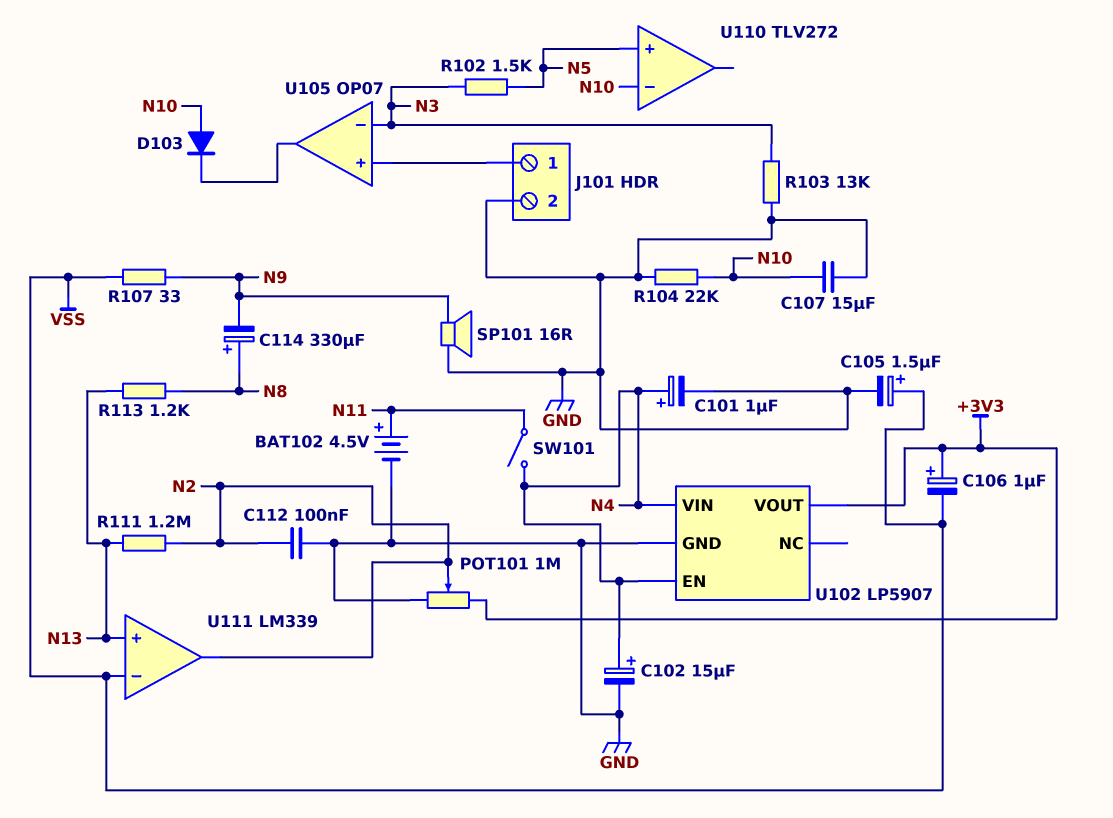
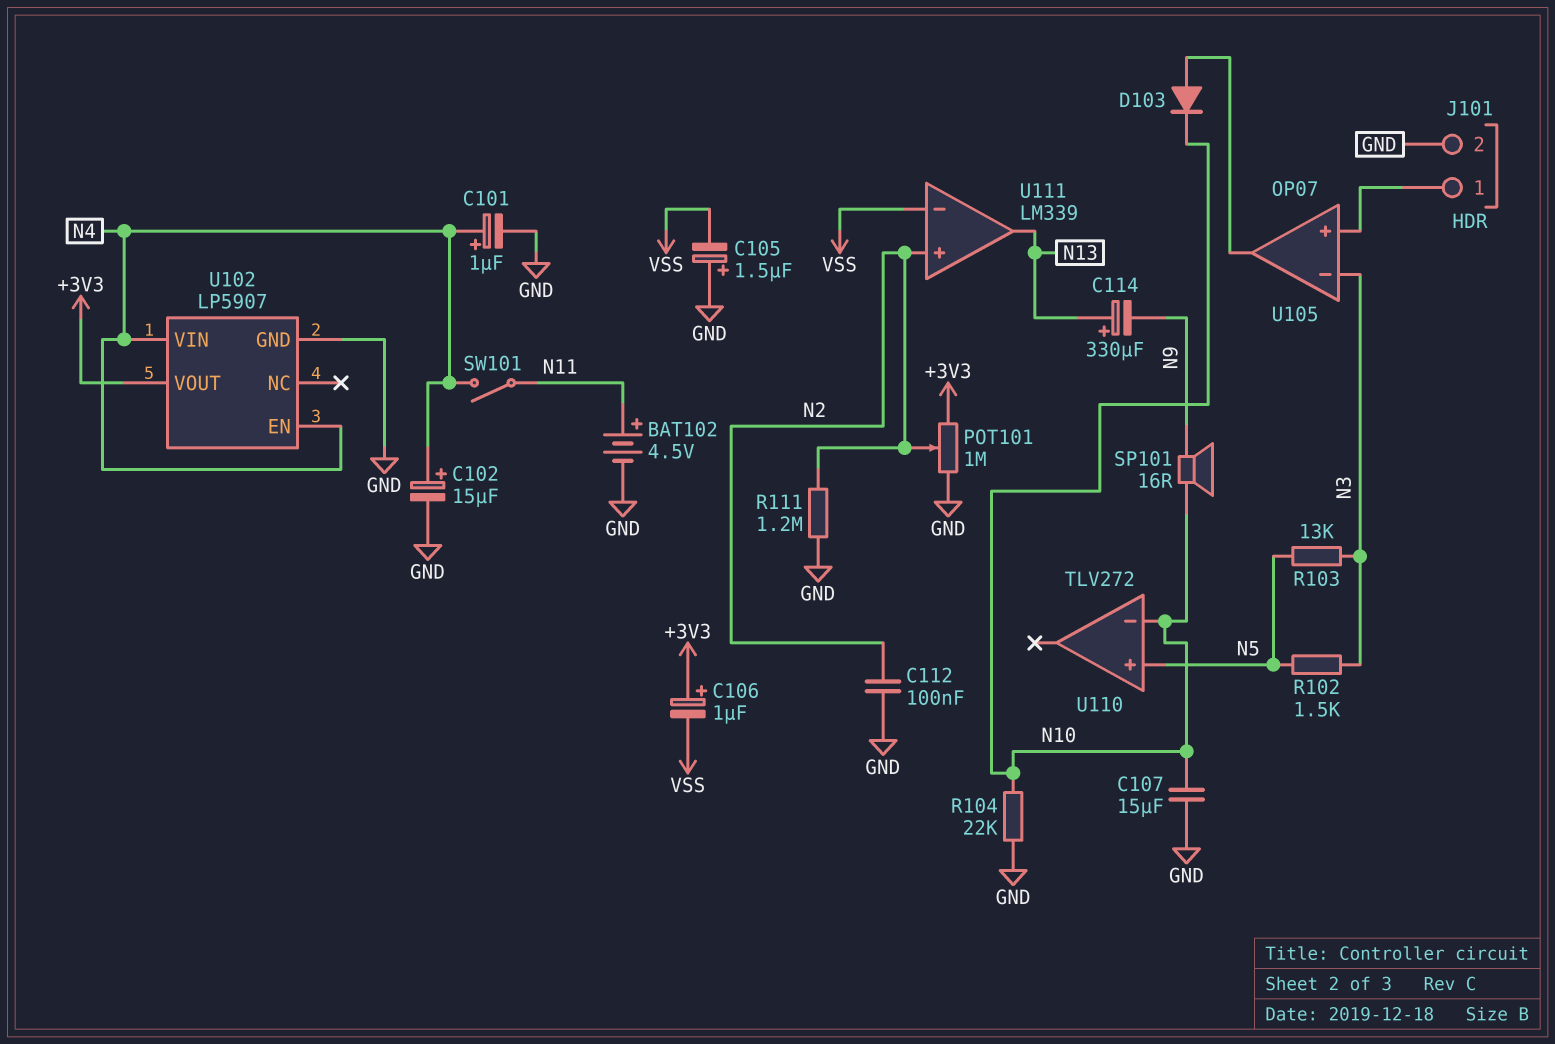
C105: 1.5uF (plus VSS, minus GND) -> 1.5uF (plus GND, minus VSS)
C114: 330uF (plus N8, minus N9) -> 330uF (plus N13, minus N9)
D103: diode (A N10, K U105/out) -> diode (A U105/out, K N10)
R103: 13k (GND, N3) -> 13k (N3, N5)
R107: 33 (N9, VSS) -> none
R111: 1.2M (N2, N13) -> 1.2M (GND, N2)
R113: 1.2k (N8, N13) -> none
SP101: speaker 16R (GND, N9) -> speaker 16R (N9, N10)
U111 pin in+: N13 -> N2
U111 pin out: N2 -> N13

